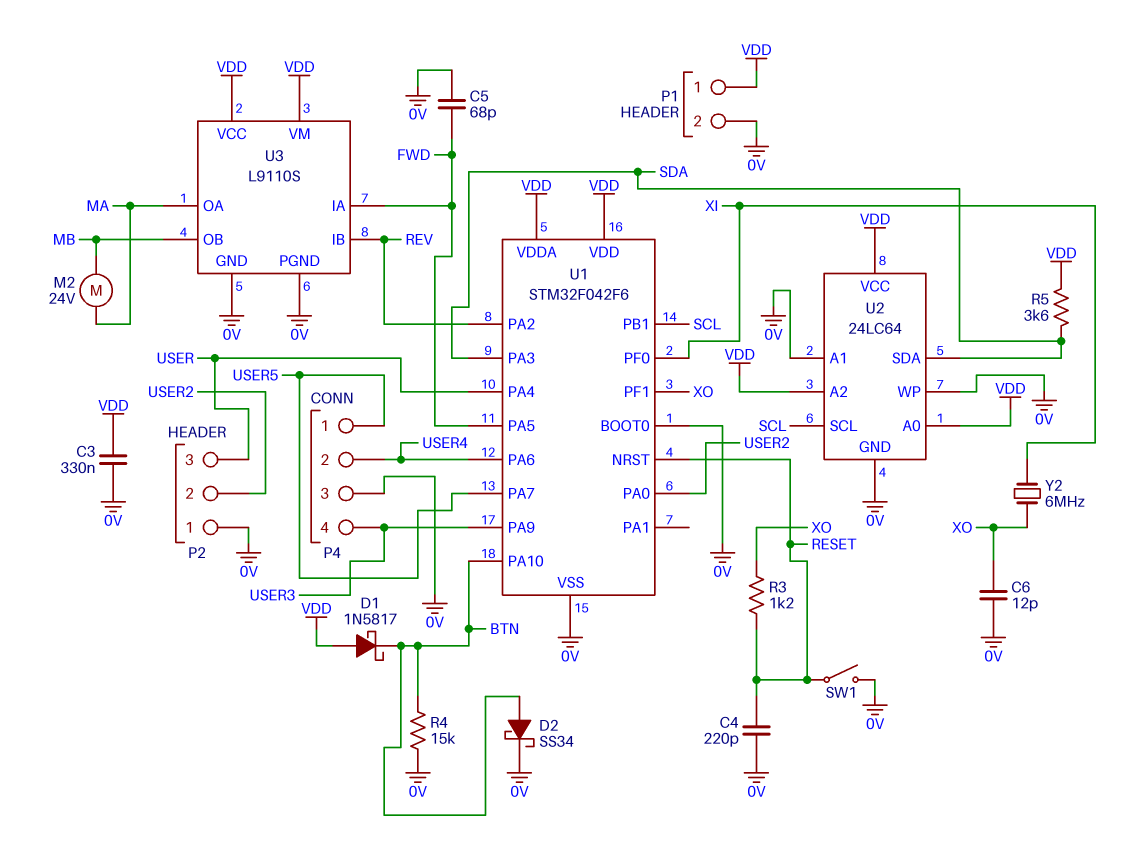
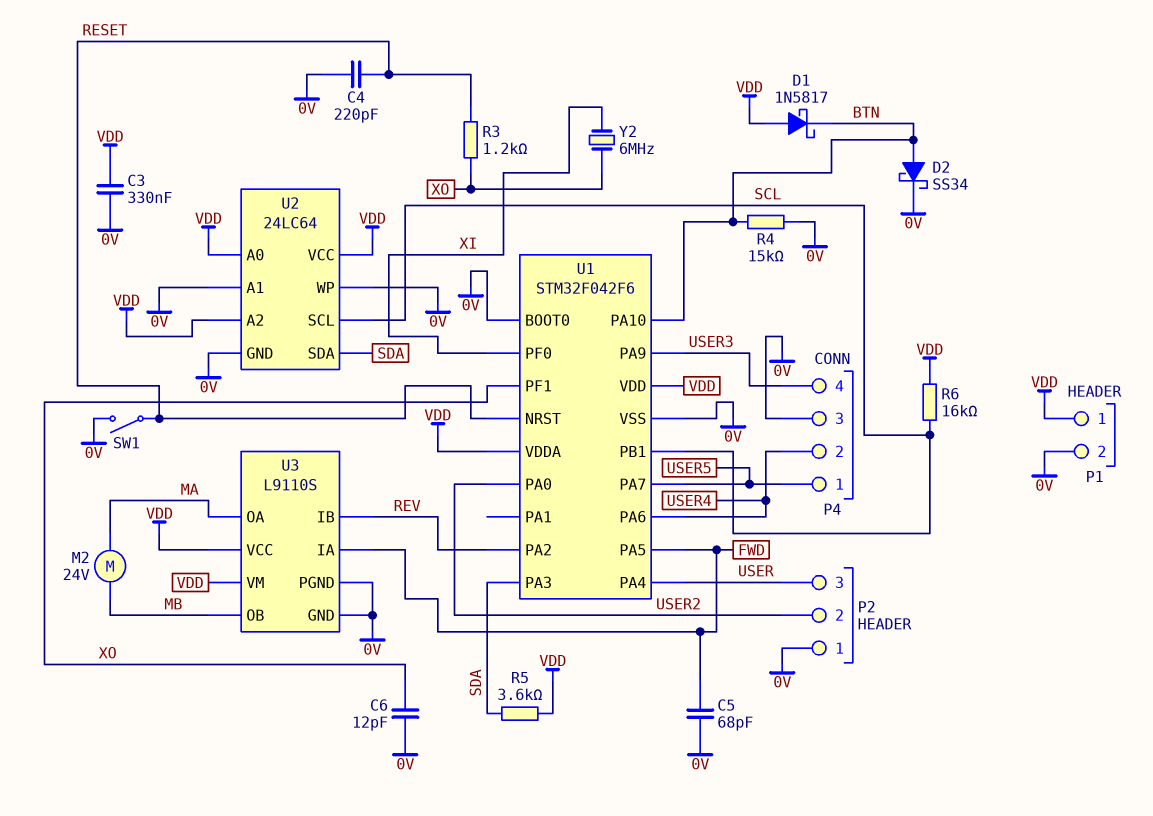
R6: none -> 16k (SCL, VDD)

